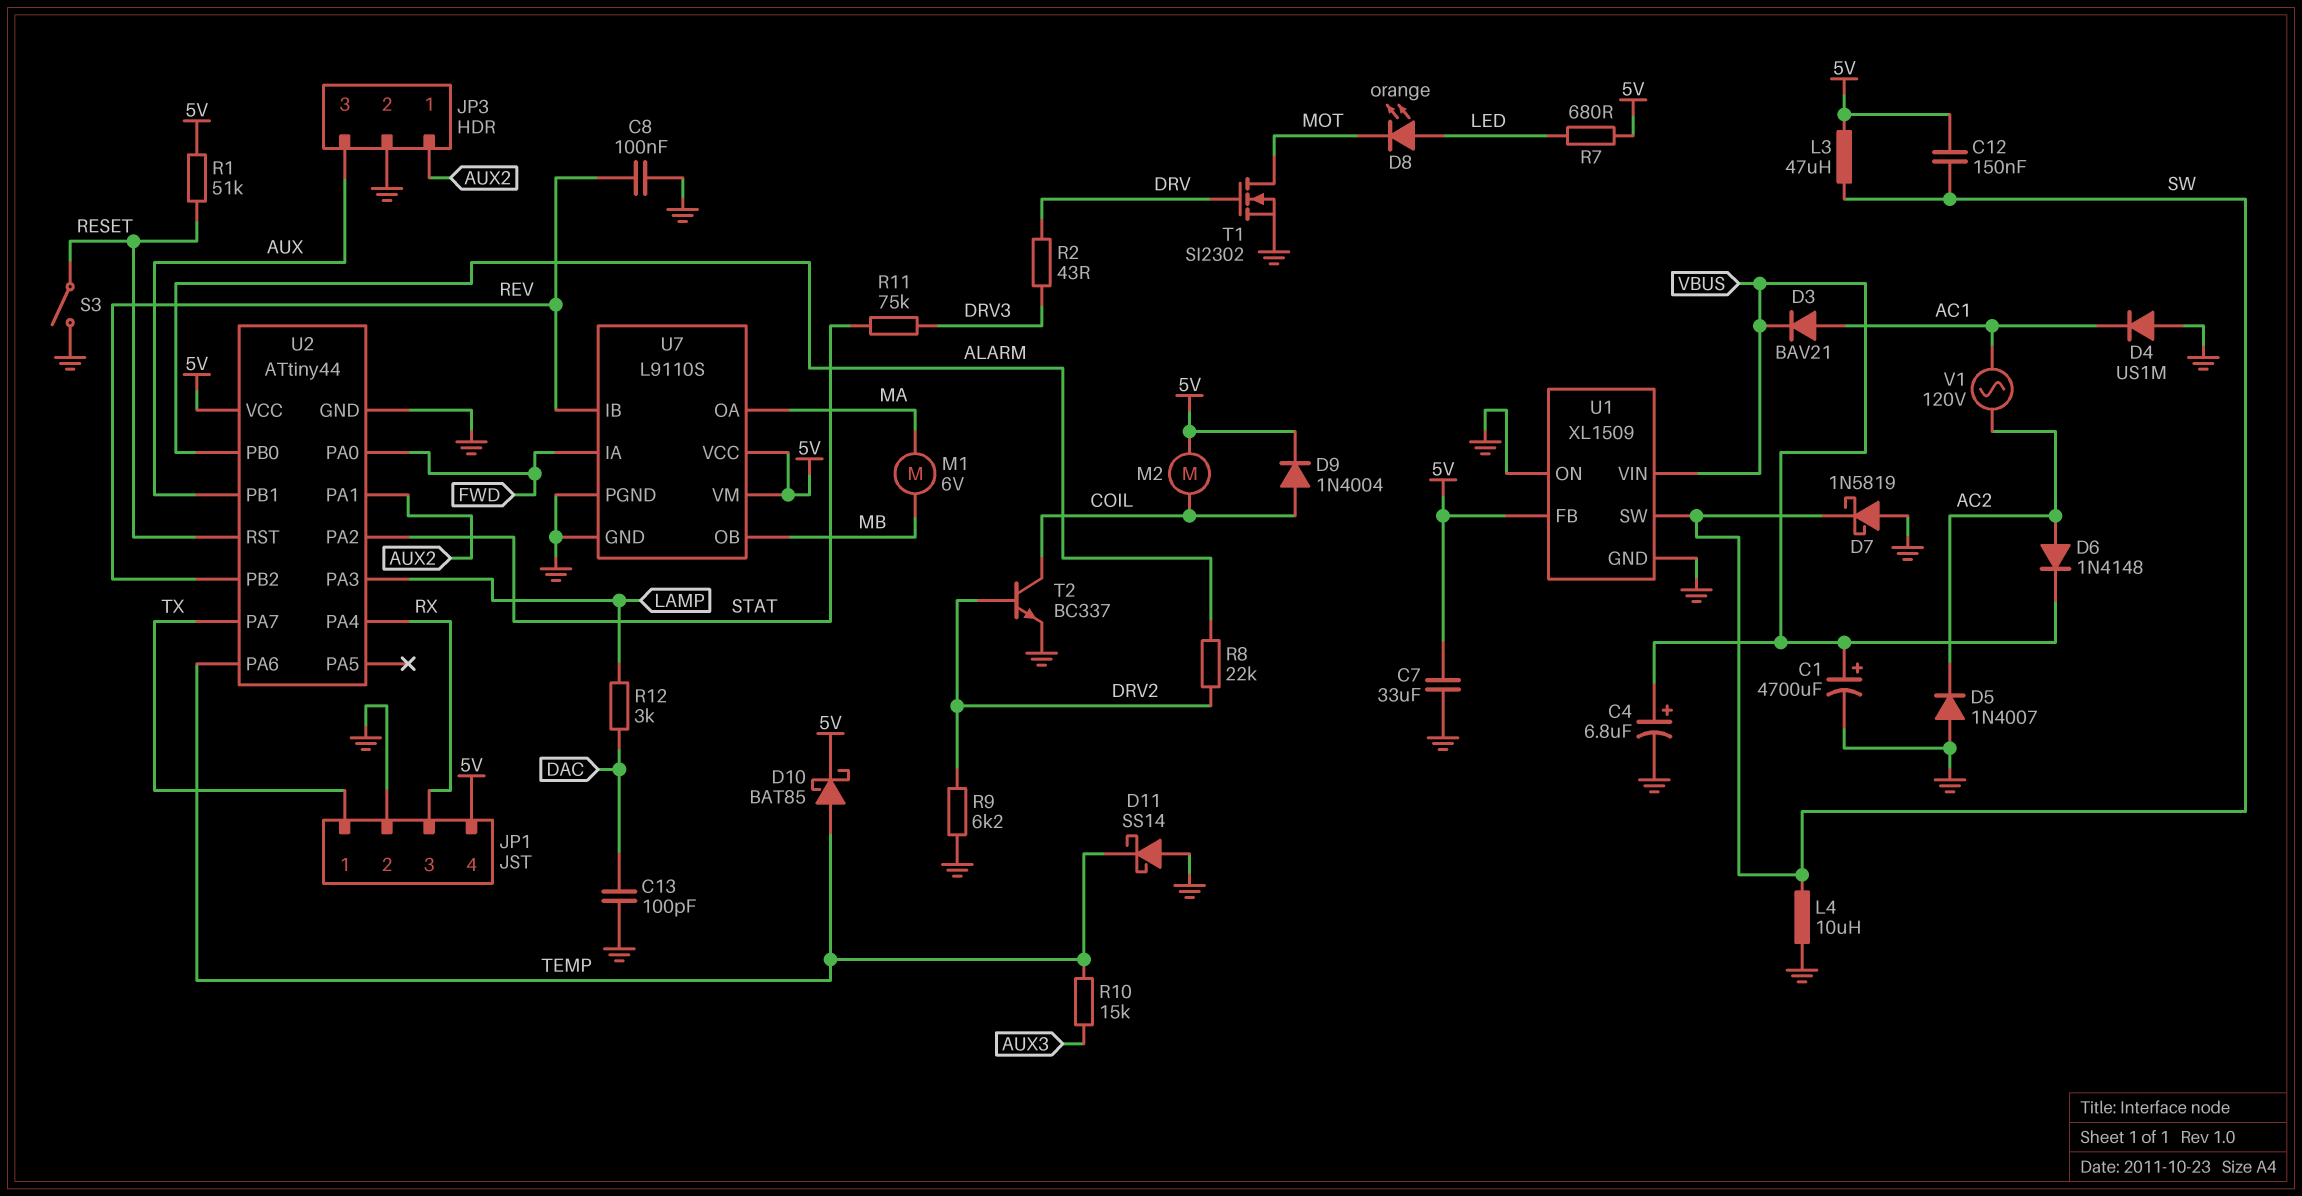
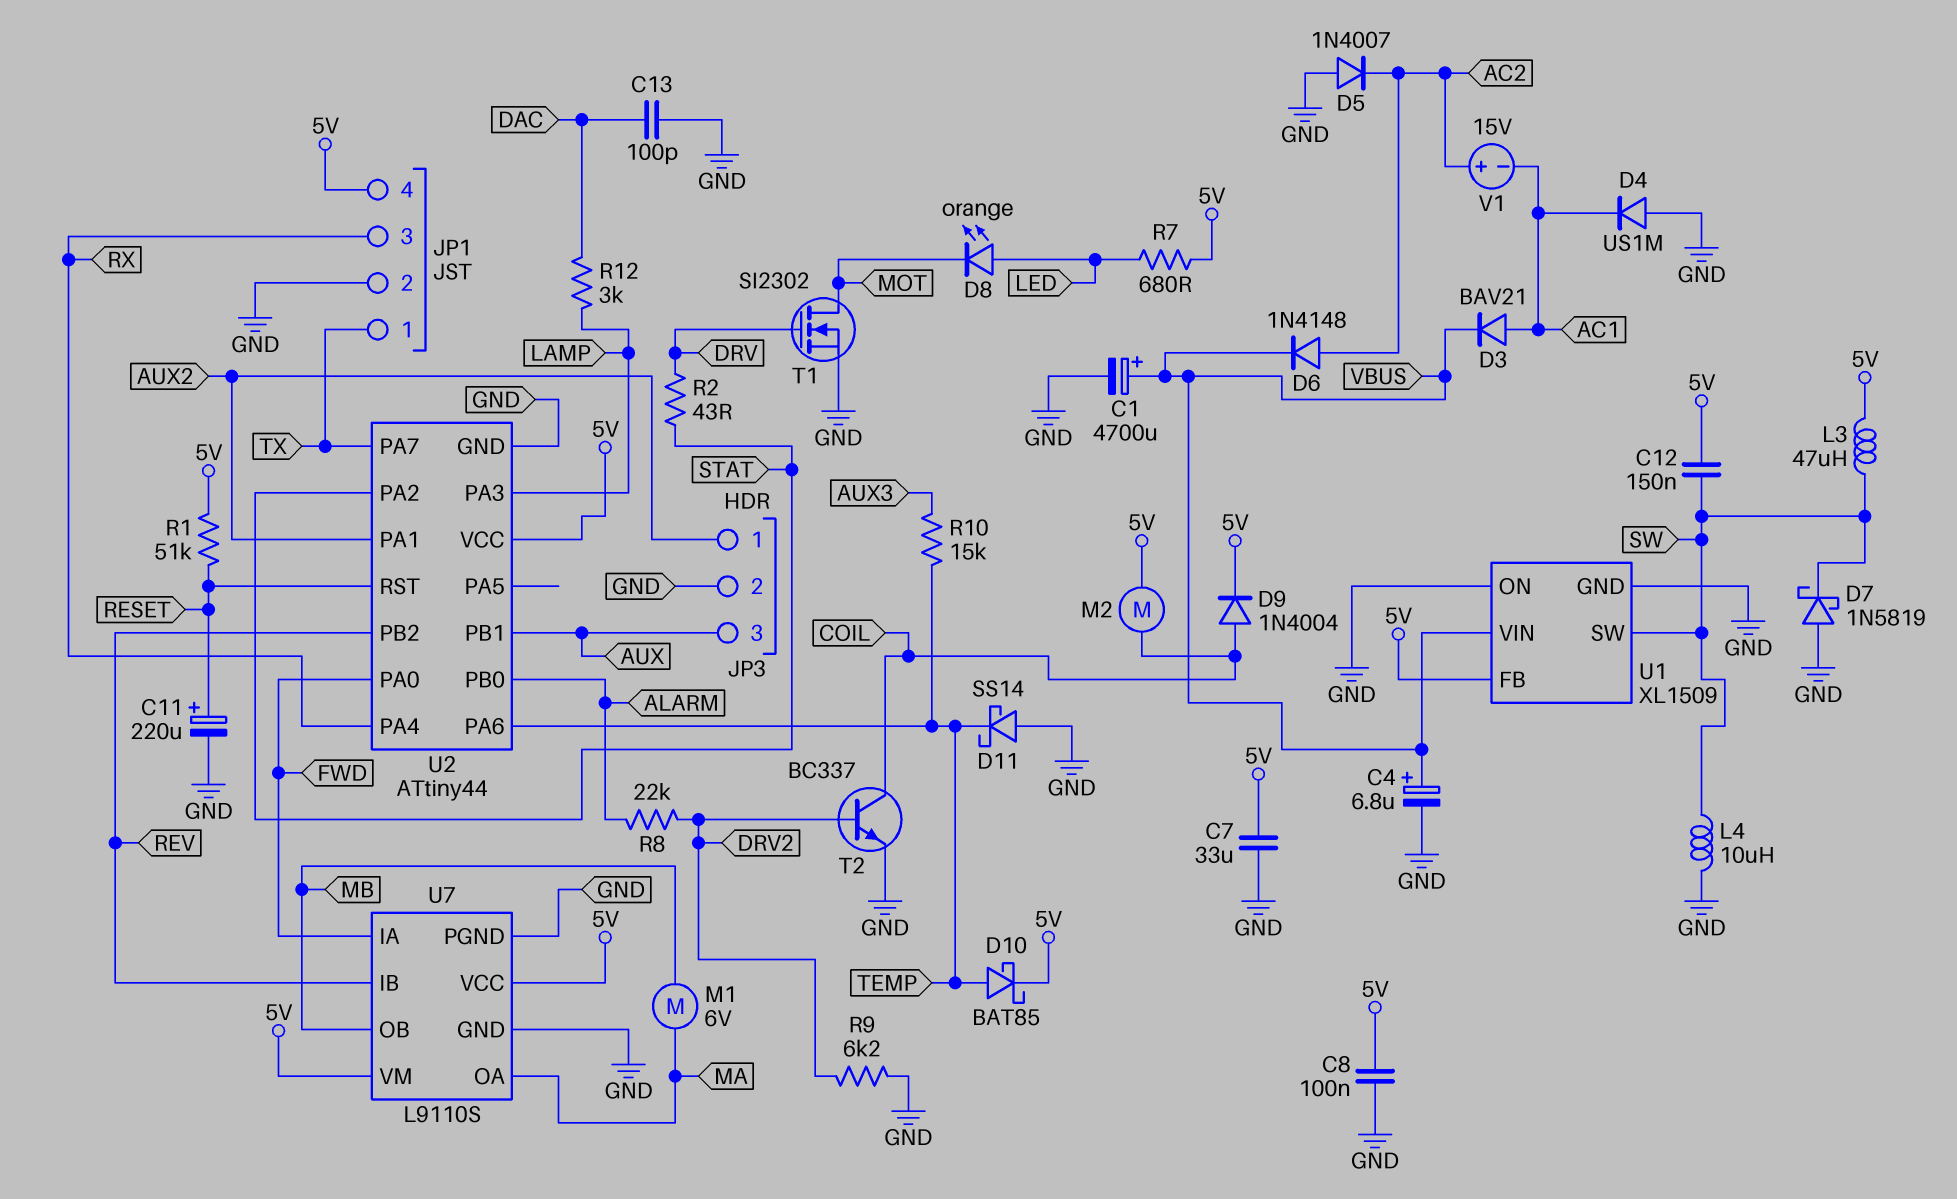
C8: 100nF (GND, REV) -> 100nF (5V, GND)
C11: none -> 220uF (plus RESET, minus GND)
R2: 43 (DRV, DRV3) -> 43 (DRV, STAT)
R11: 75k (DRV3, STAT) -> none
S3: switch (GND, RESET) -> none
V1: AC 120V (AC1, AC2) -> 15V (plus AC2, minus AC1)

